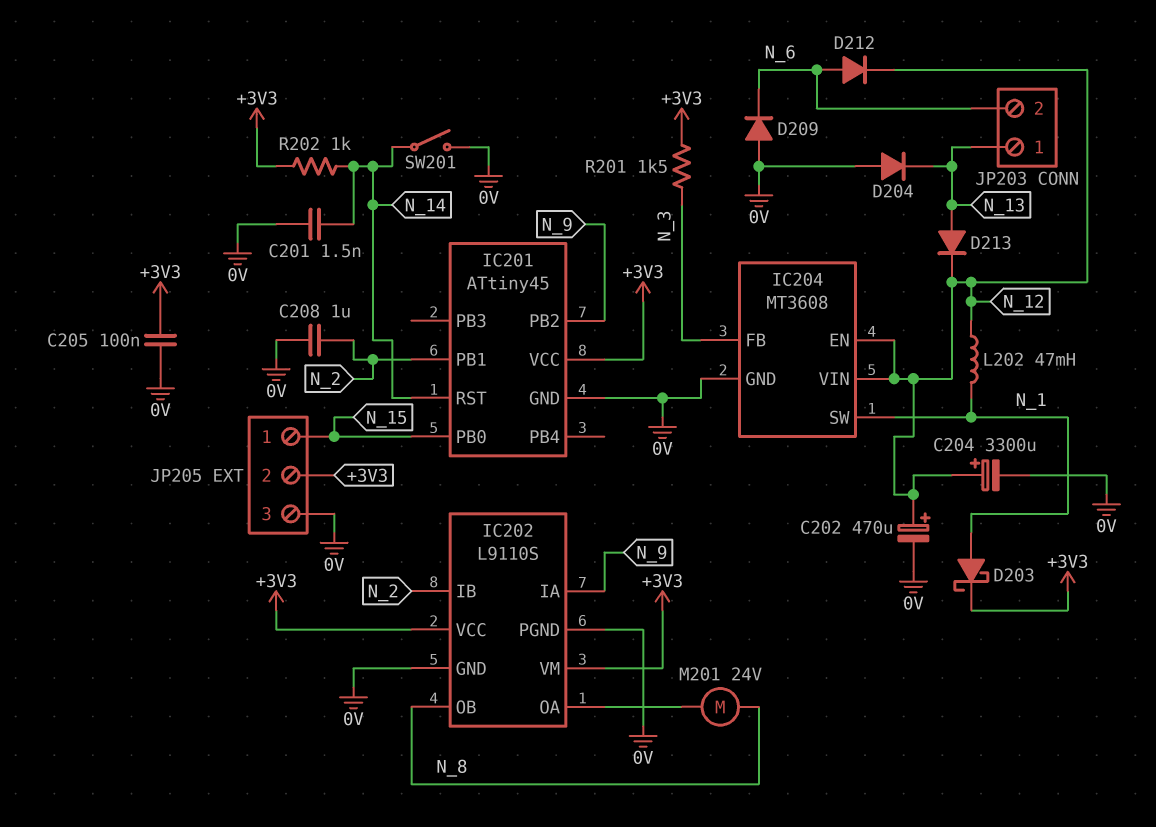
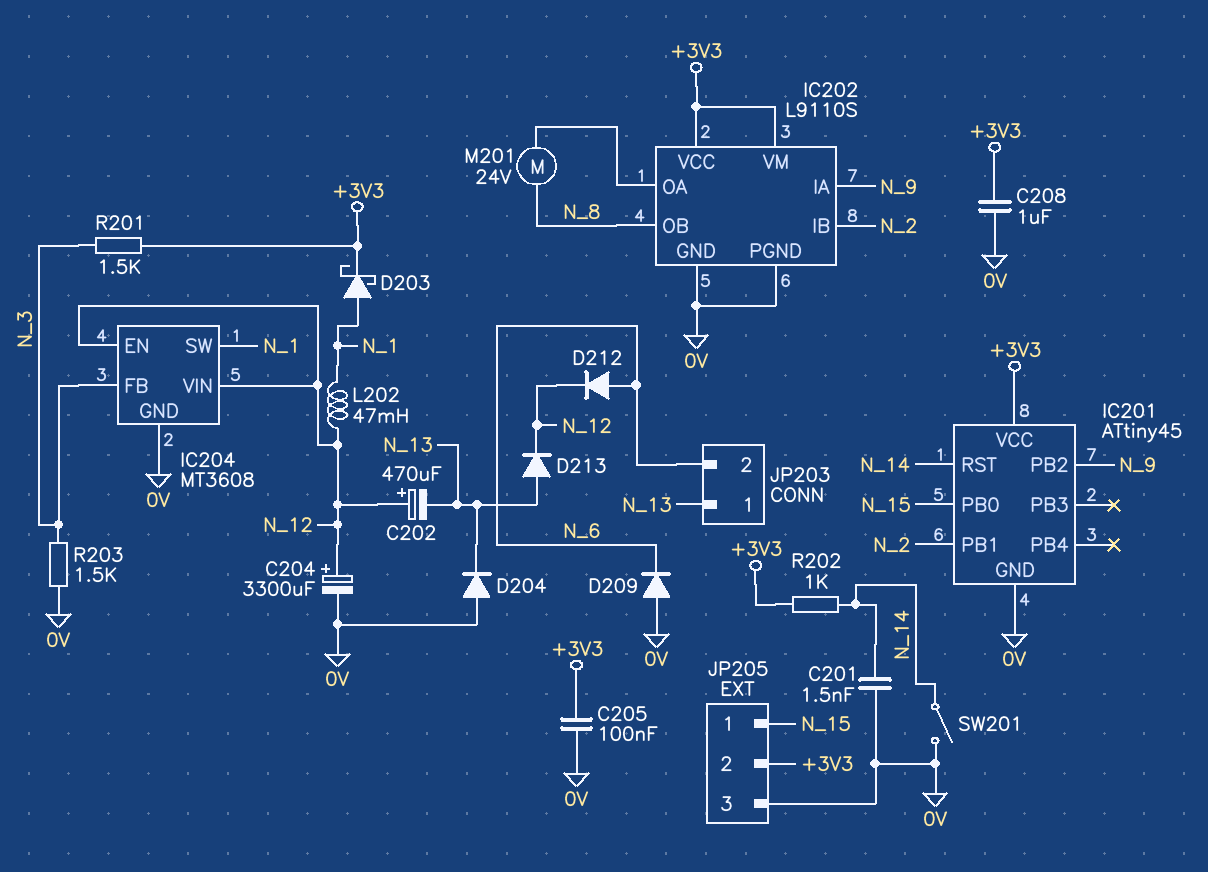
C202: 470uF (plus N_12, minus 0V) -> 470uF (plus N_12, minus N_13)
C208: 1uF (0V, N_2) -> 1uF (+3V3, 0V)
R203: none -> 1.5k (0V, N_3)

